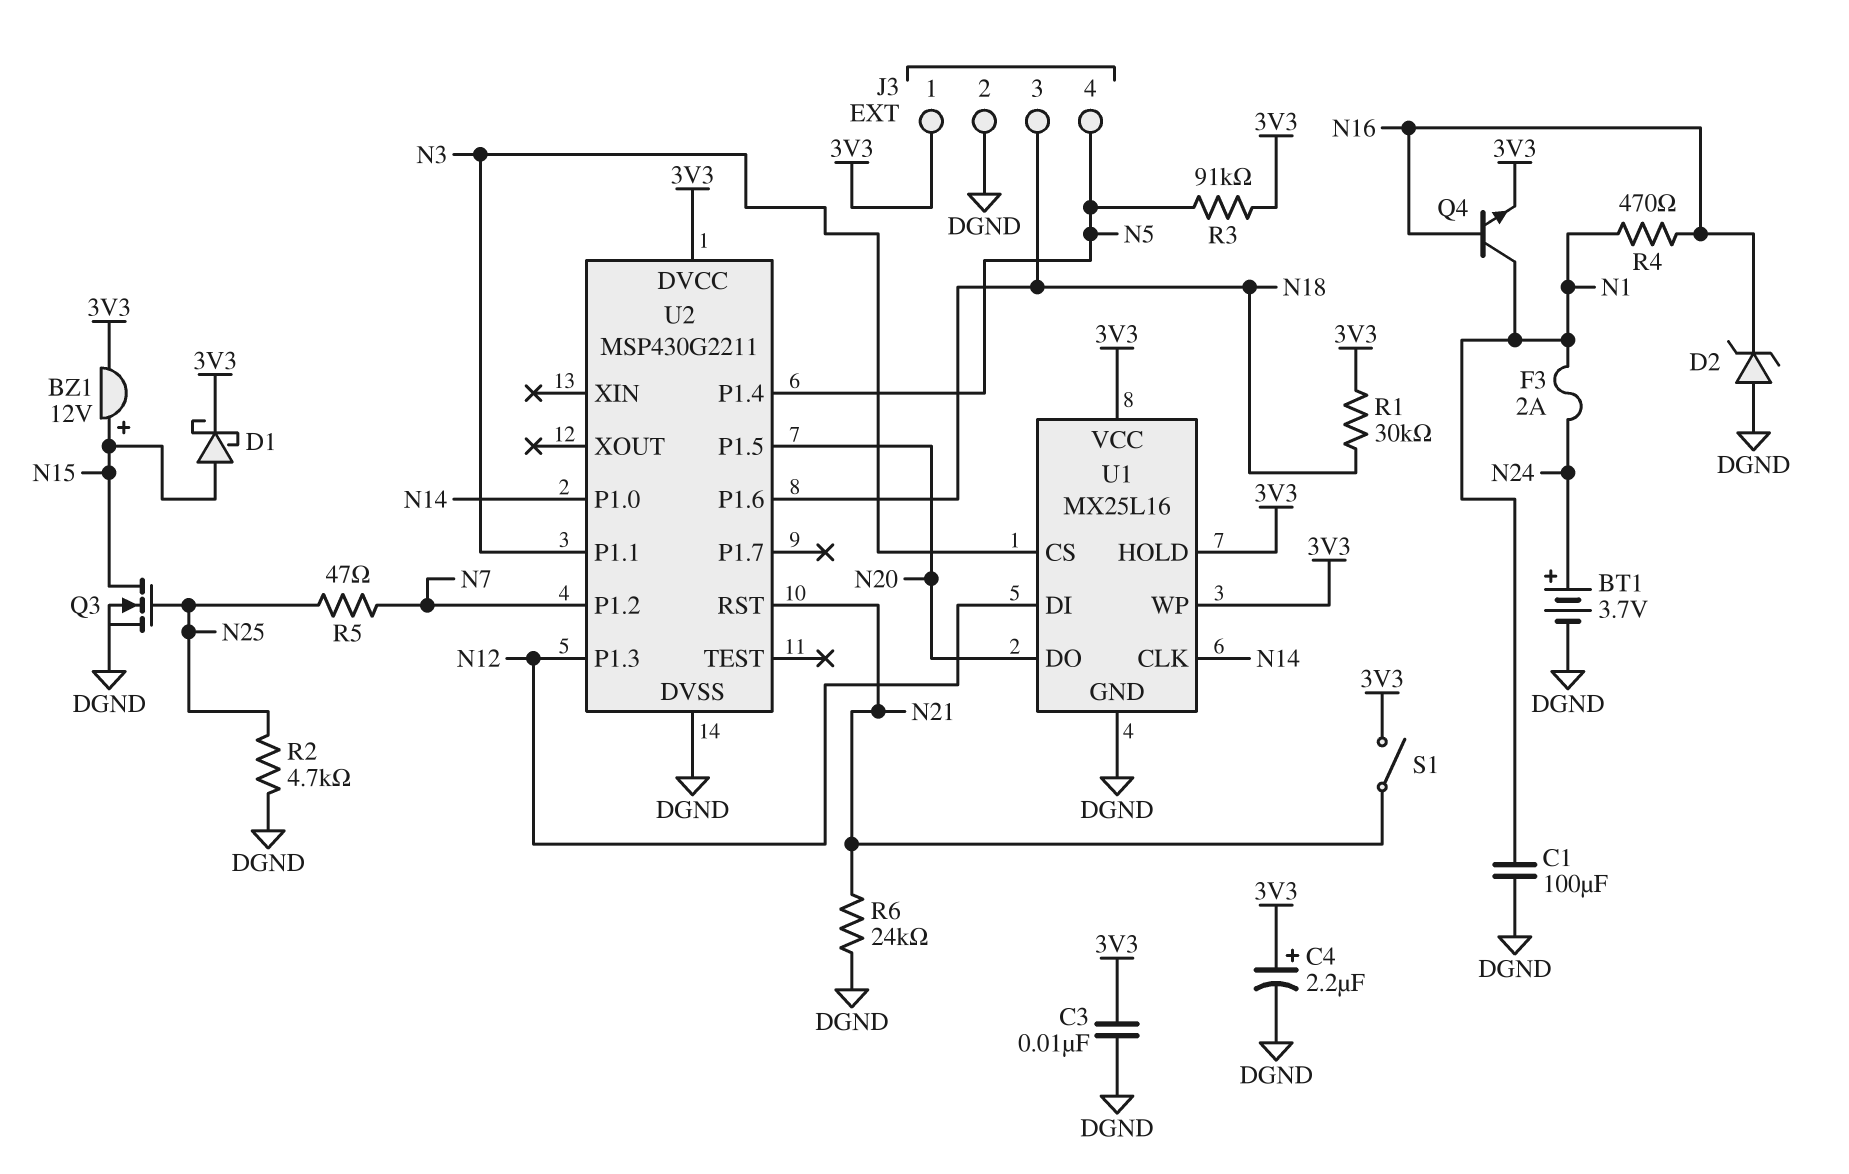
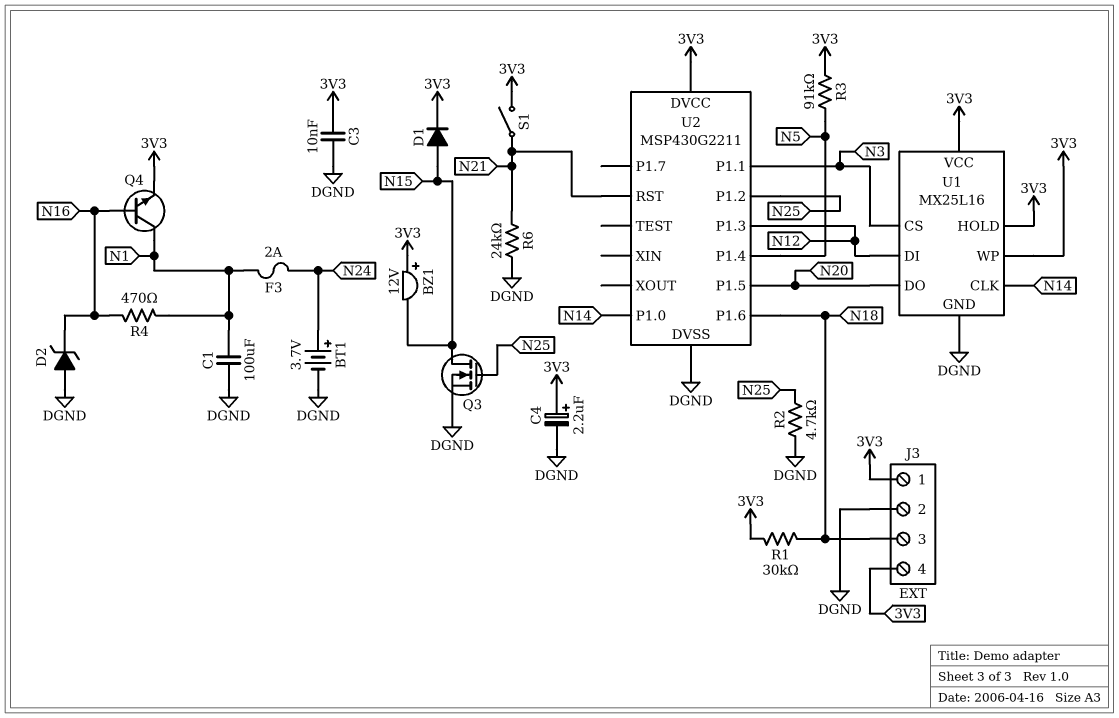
BZ1: buzzer 12V (plus N15, minus 3V3) -> buzzer 12V (plus 3V3, minus N15)
D1: schottky (A N15, K 3V3) -> diode (A N15, K 3V3)
J3 pin 4: N5 -> 3V3
R5: 47 (N7, N25) -> none
U2 pin P1.2: N7 -> N25

